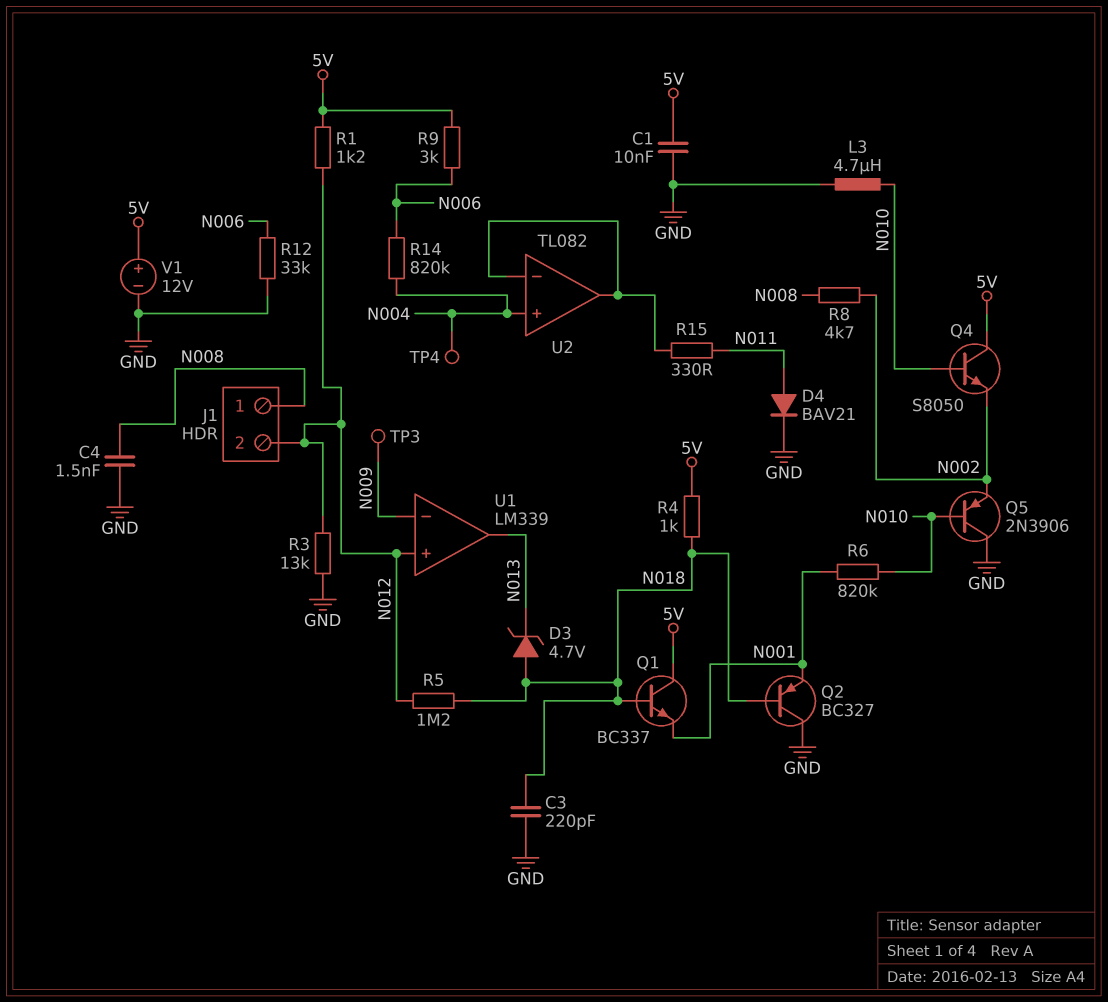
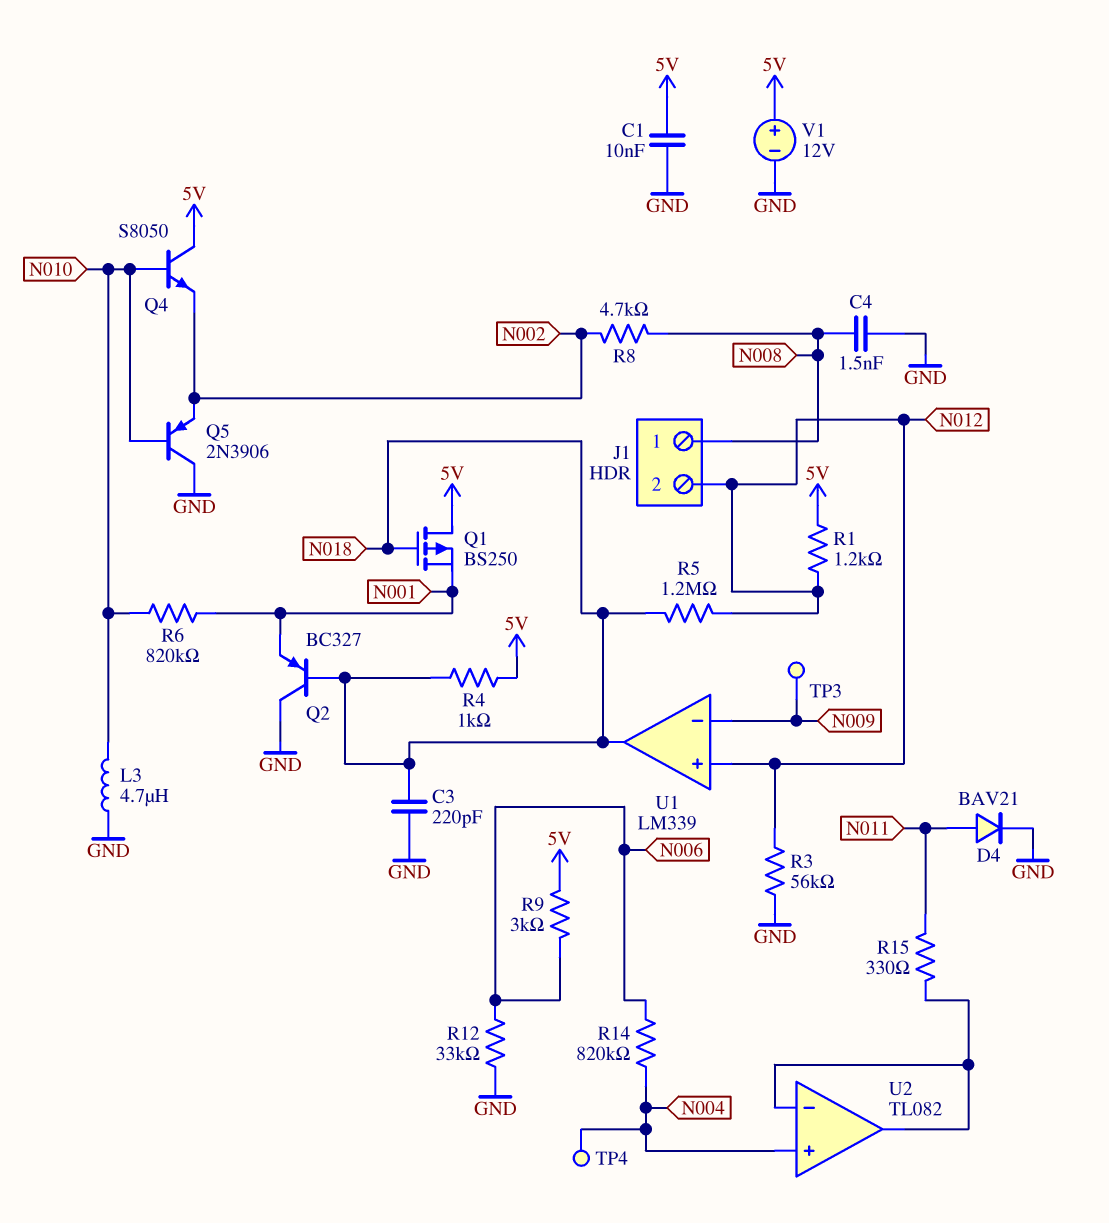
D3: zener 4.7V (A N018, K N013) -> none
Q1: NPN BC337 (B N018, C 5V, E N001) -> PMOS BS250 (G N018, D 5V, S N001)
R3: 13k (GND, N012) -> 56k (GND, N012)
U1 pin out: N013 -> N018

